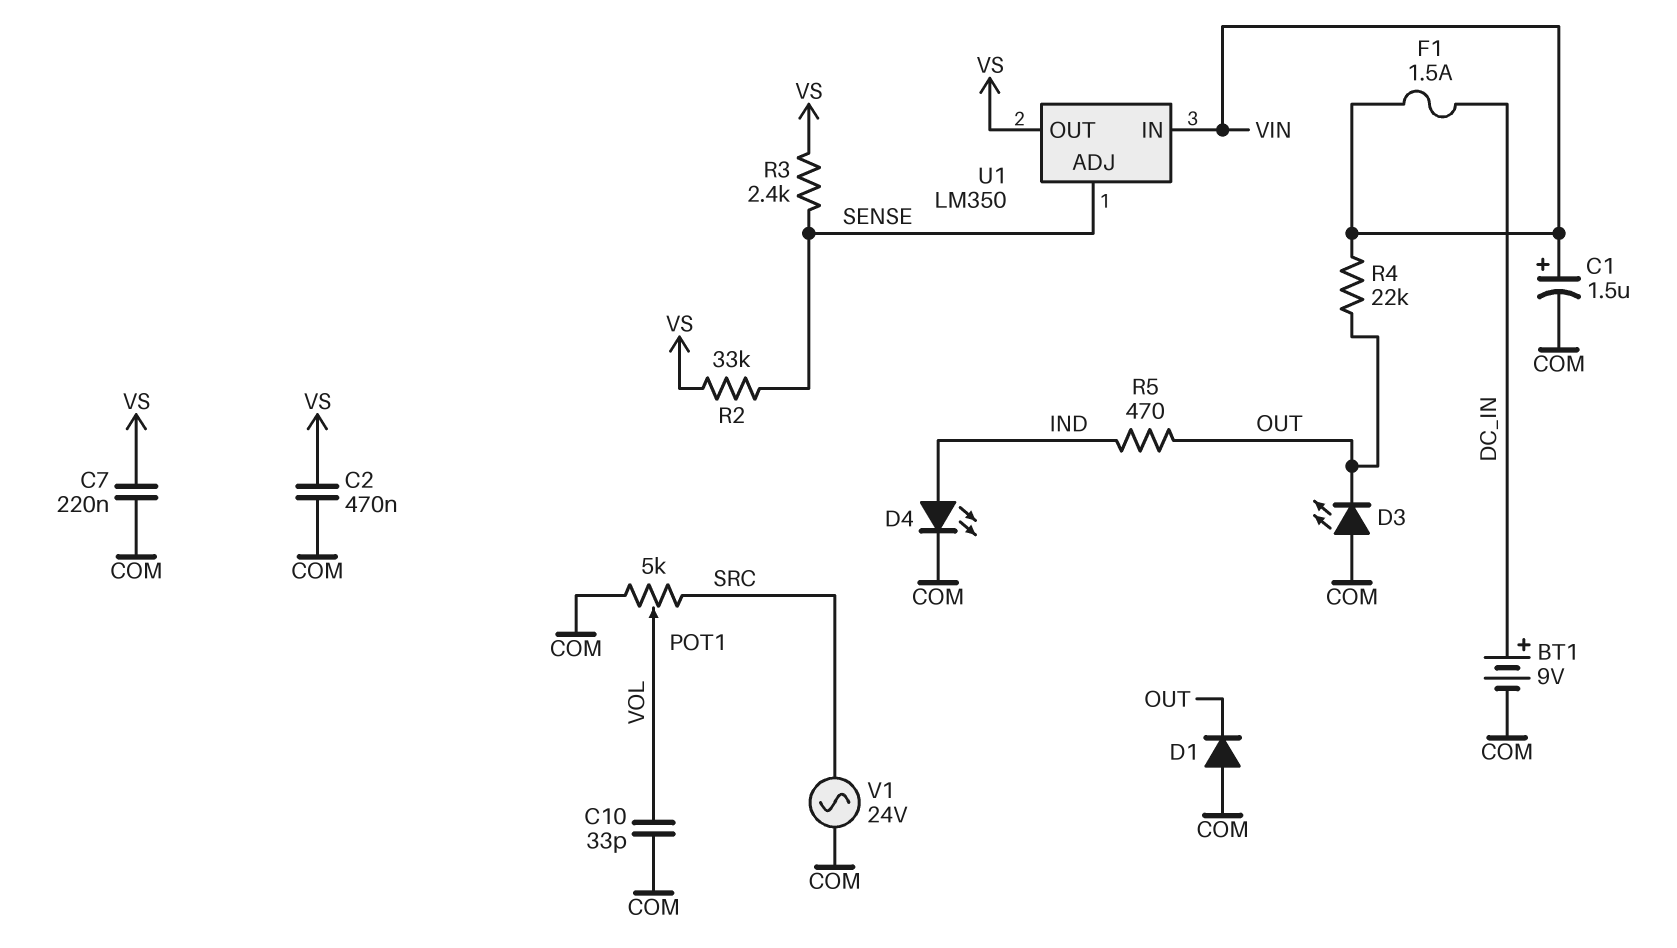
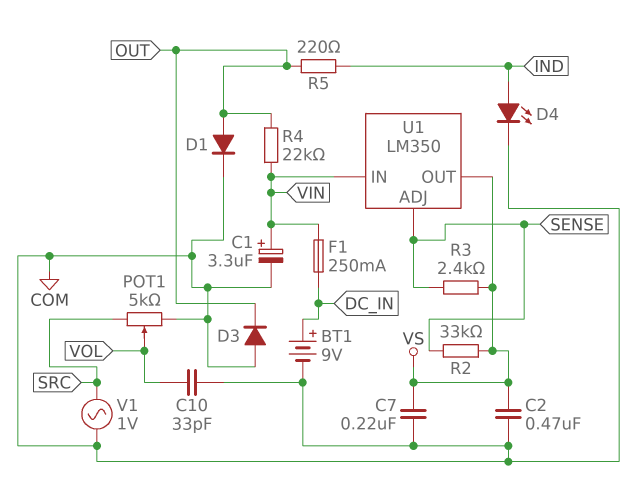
C1: 1.5uF (plus VIN, minus COM) -> 3.3uF (plus VIN, minus COM)
D1: diode (A COM, K OUT) -> diode (A OUT, K COM)
D3: LED (A COM, K OUT) -> diode (A COM, K OUT)
F1: 1.5A (DC_IN, VIN) -> 250mA (DC_IN, VIN)
R5: 470 (IND, OUT) -> 220 (IND, OUT)
V1: AC 24V (COM, SRC) -> AC 1V (COM, SRC)

